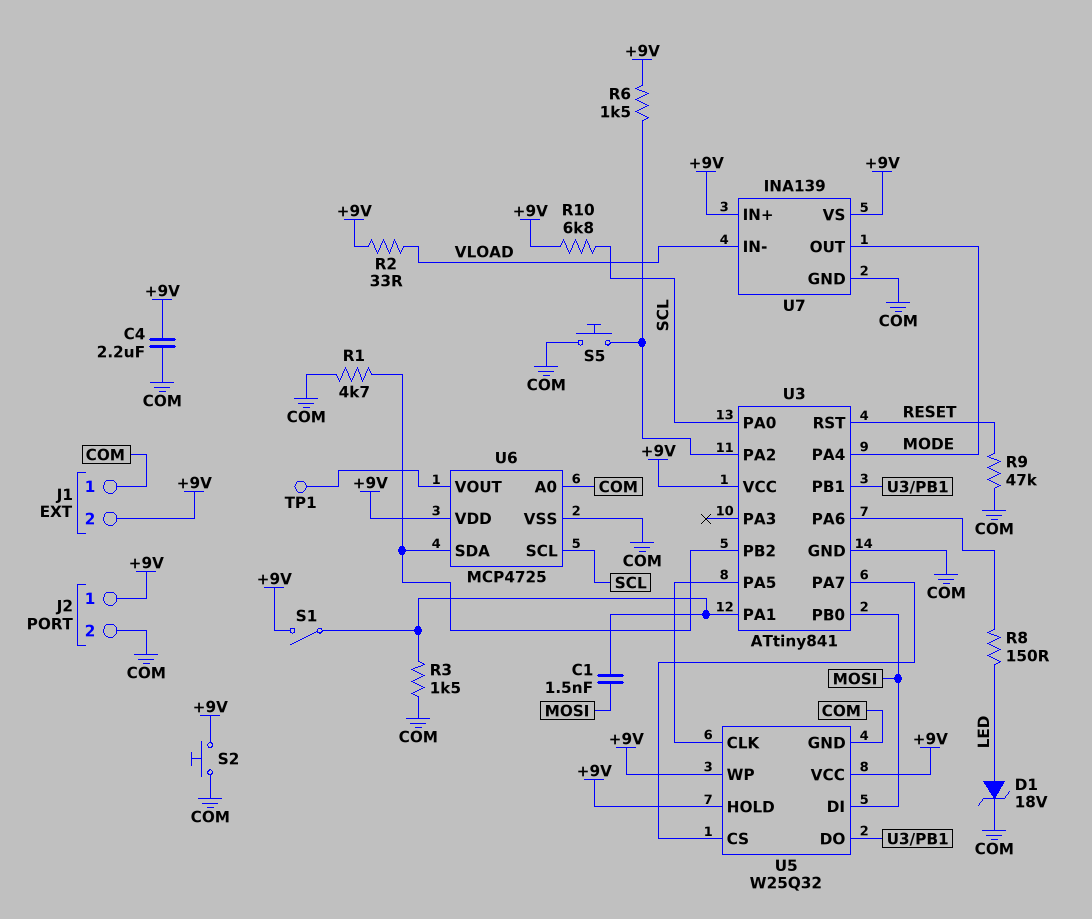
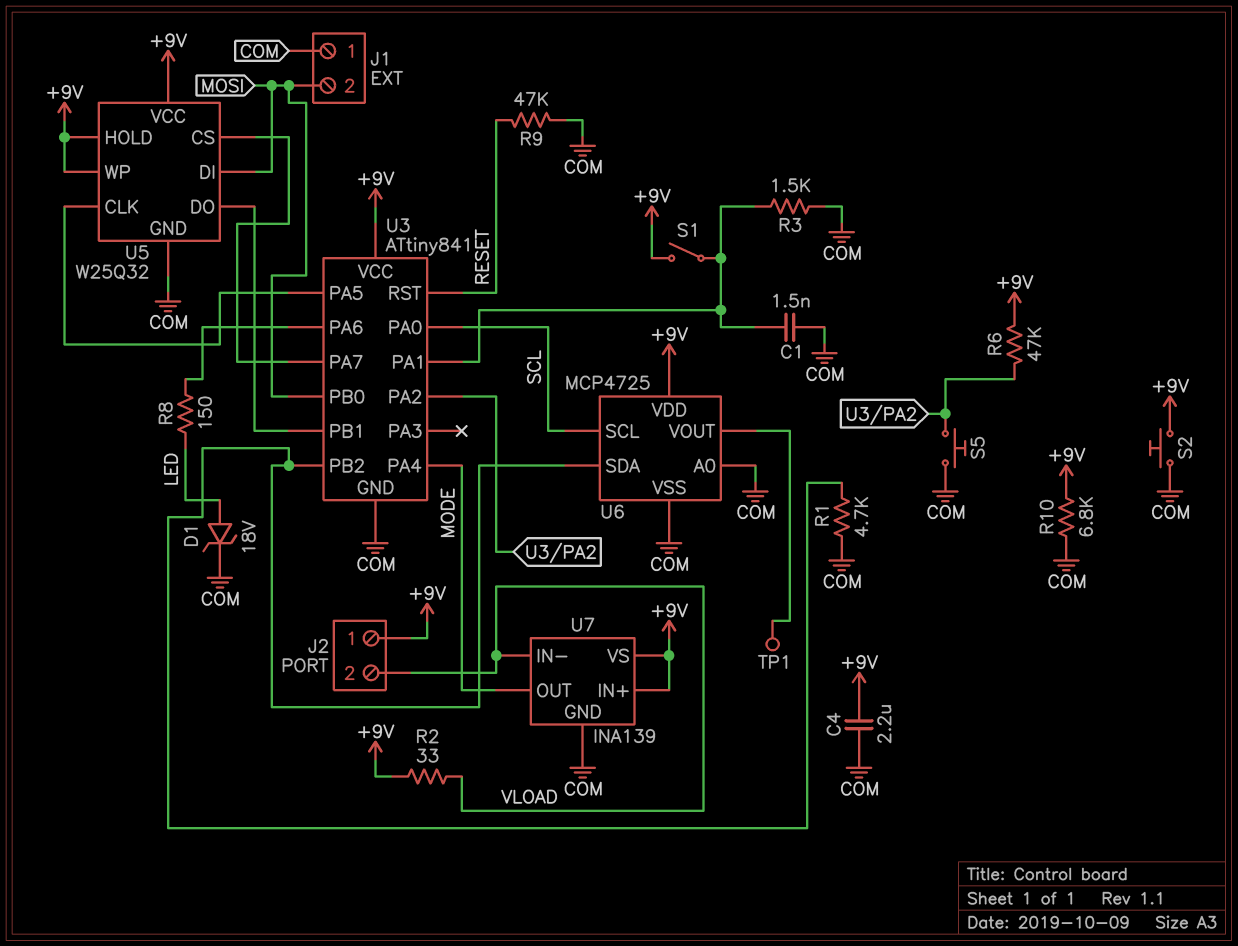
C1: 1.5nF (MOSI, U3/PA1) -> 1.5nF (COM, U3/PA1)
J1 pin 2: +9V -> MOSI
J2 pin 2: COM -> VLOAD
R6: 1.5k (+9V, U3/PA2) -> 47k (+9V, U3/PA2)
R10: 6.8k (+9V, SCL) -> 6.8k (+9V, COM)

